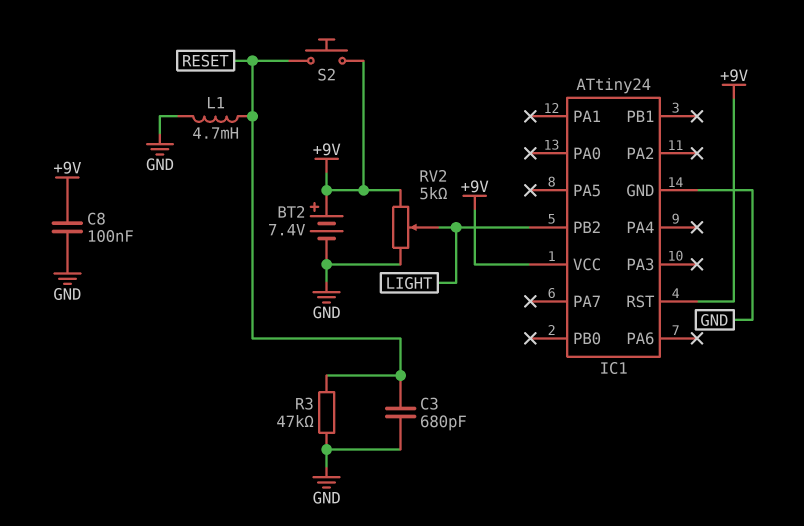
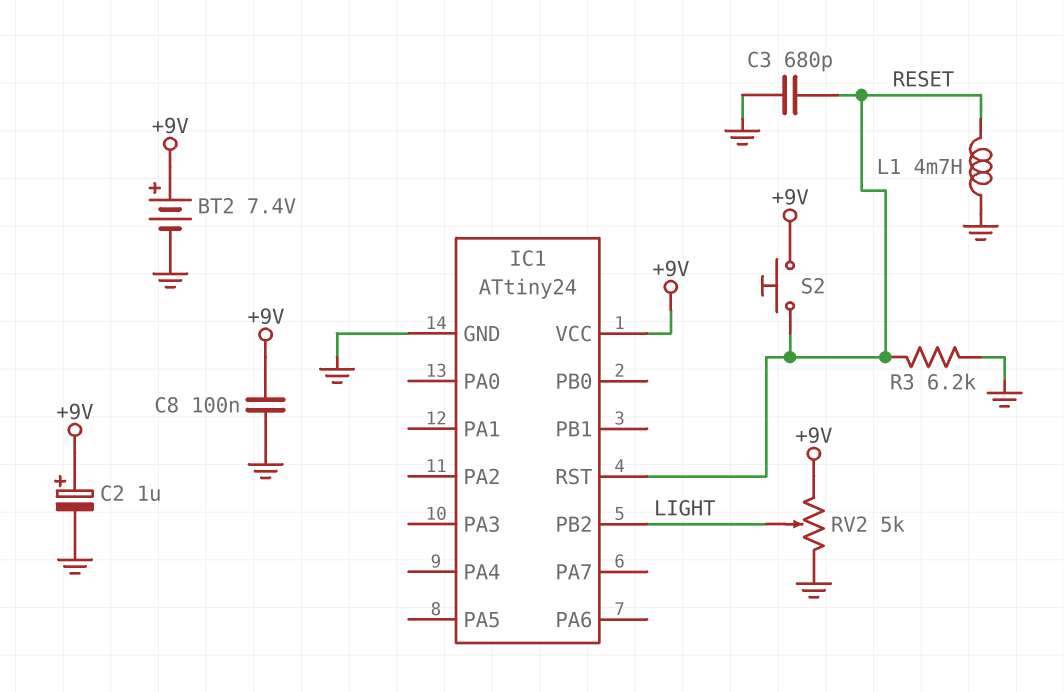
C2: none -> 1uF (plus +9V, minus GND)
IC1 pin RST: +9V -> RESET
R3: 47k (GND, RESET) -> 6.2k (GND, RESET)

